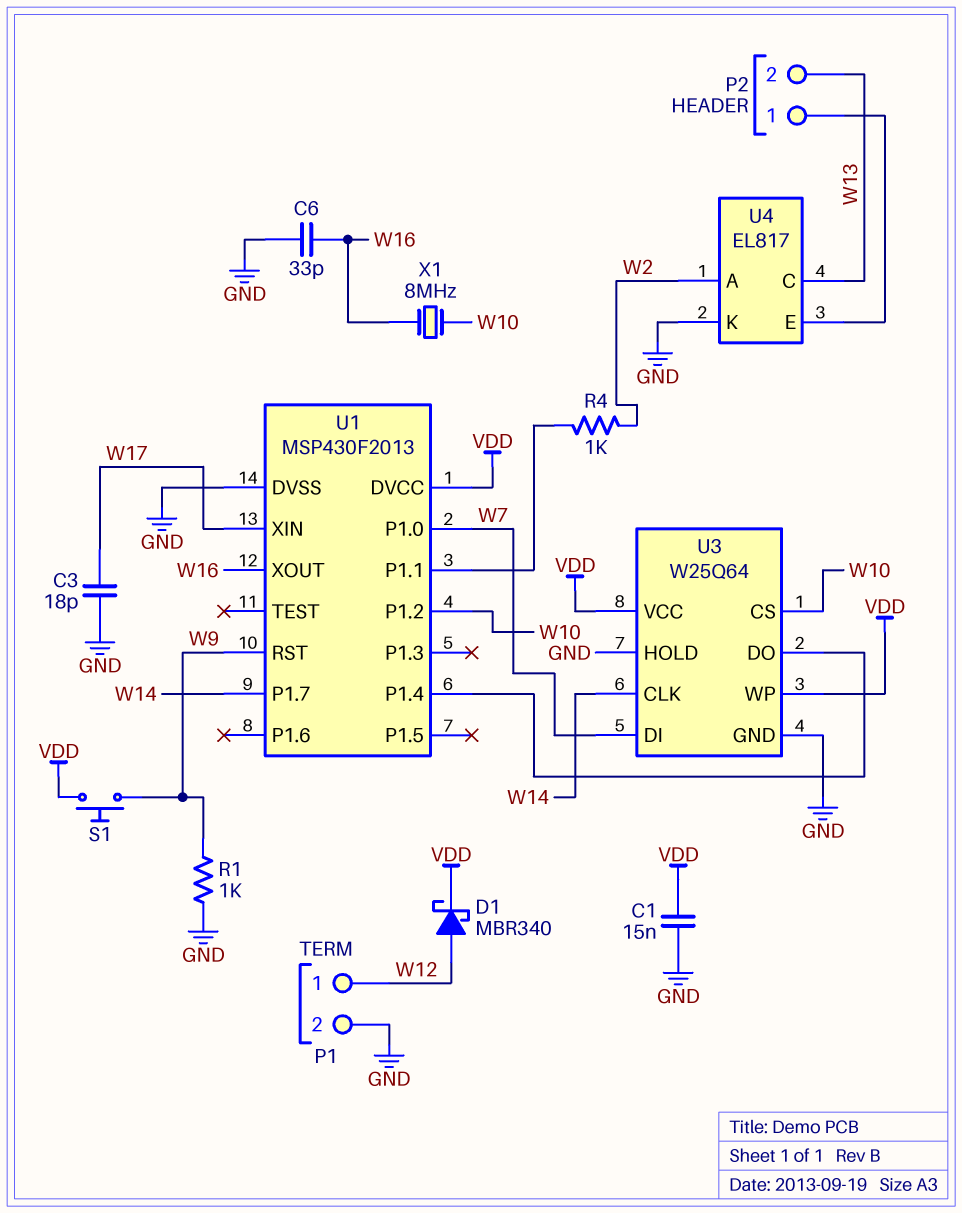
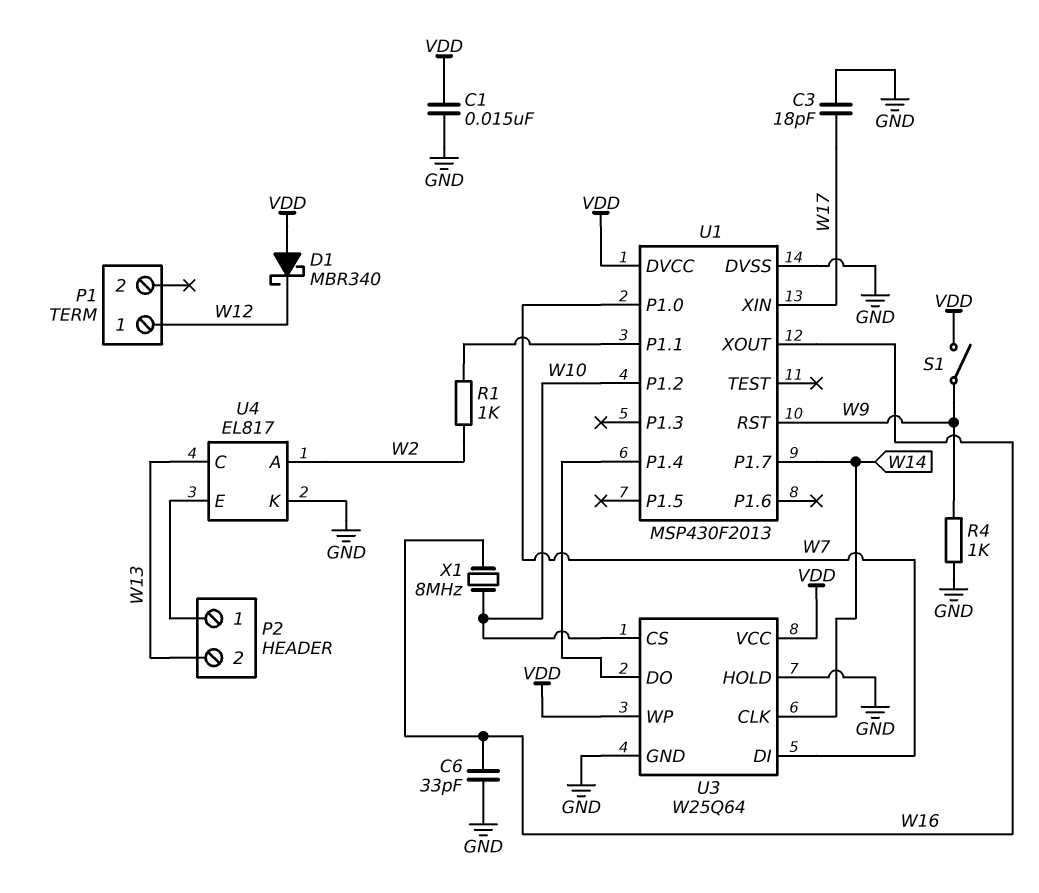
D1: schottky MBR340 (A W12, K VDD) -> schottky MBR340 (A VDD, K W12)
P1 pin 2: GND -> none
R1: 1k (GND, W9) -> 1k (U1/P1.1, W2)
R4: 1k (U1/P1.1, W2) -> 1k (GND, W9)
S1: button (VDD, W9) -> switch (VDD, W9)

